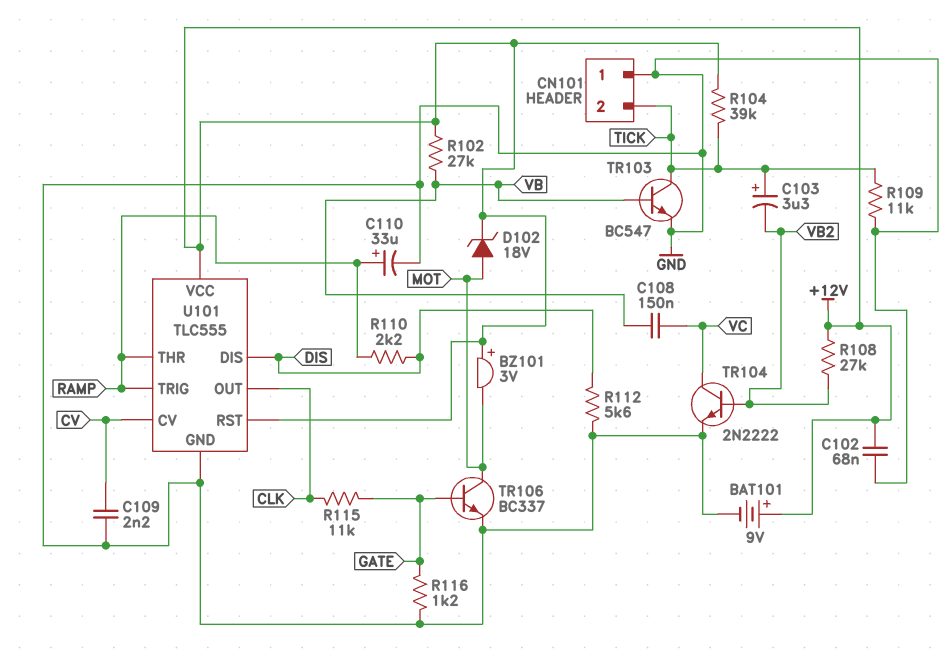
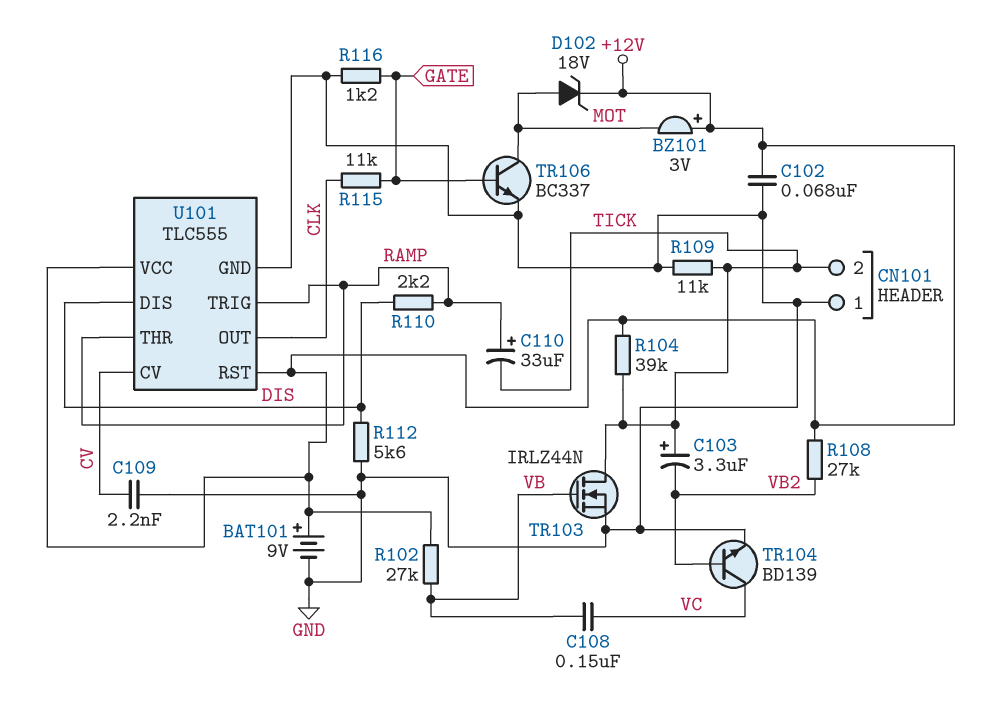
C110: 33uF (plus RAMP, minus GND) -> 33uF (plus RAMP, minus TICK)
TR103: NPN BC547 (B VB, C TICK, E GND) -> NMOS IRLZ44N (G VB, D TICK, S GND)
TR104: NPN 2N2222 (B VB2, C VC, E GND) -> NPN BD139 (B VB2, C VC, E GND)

